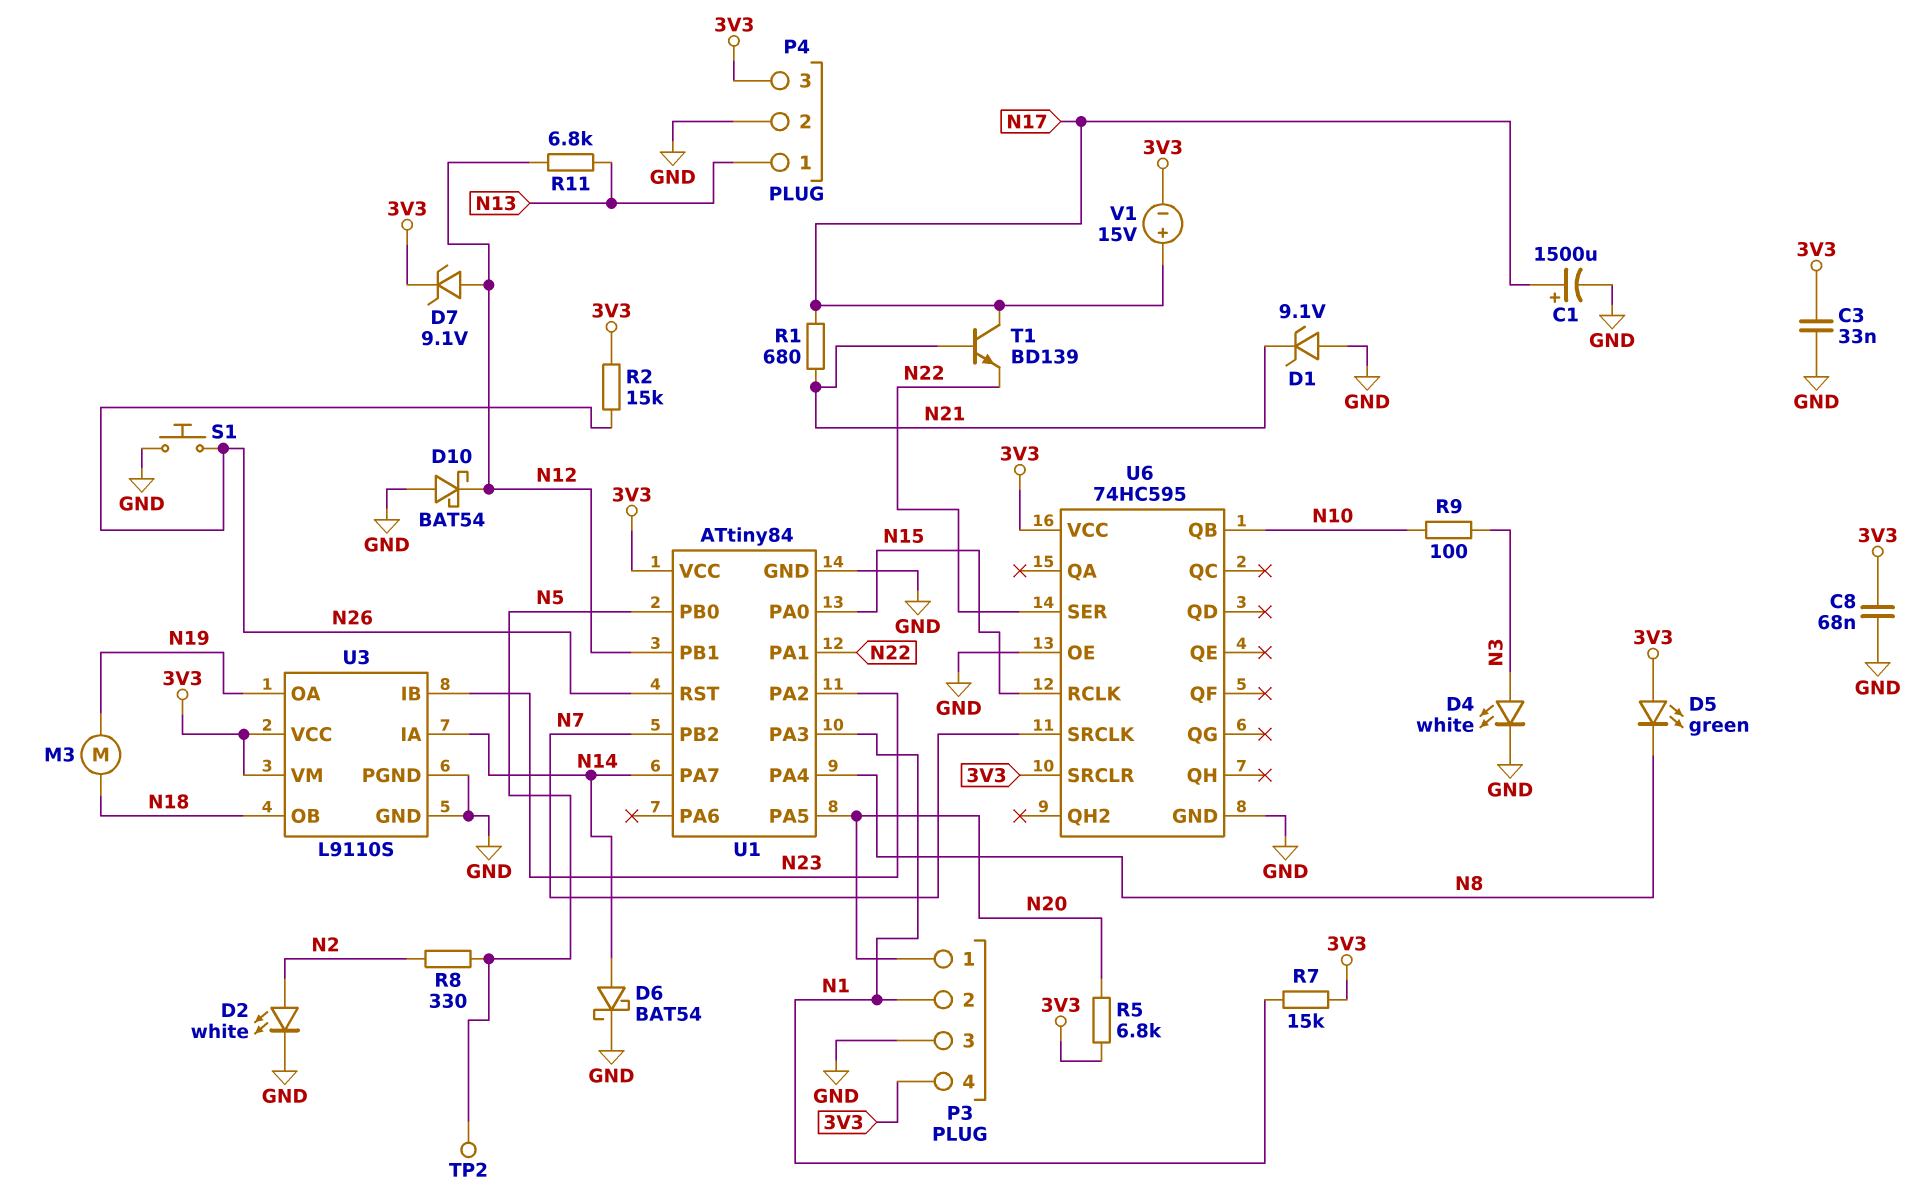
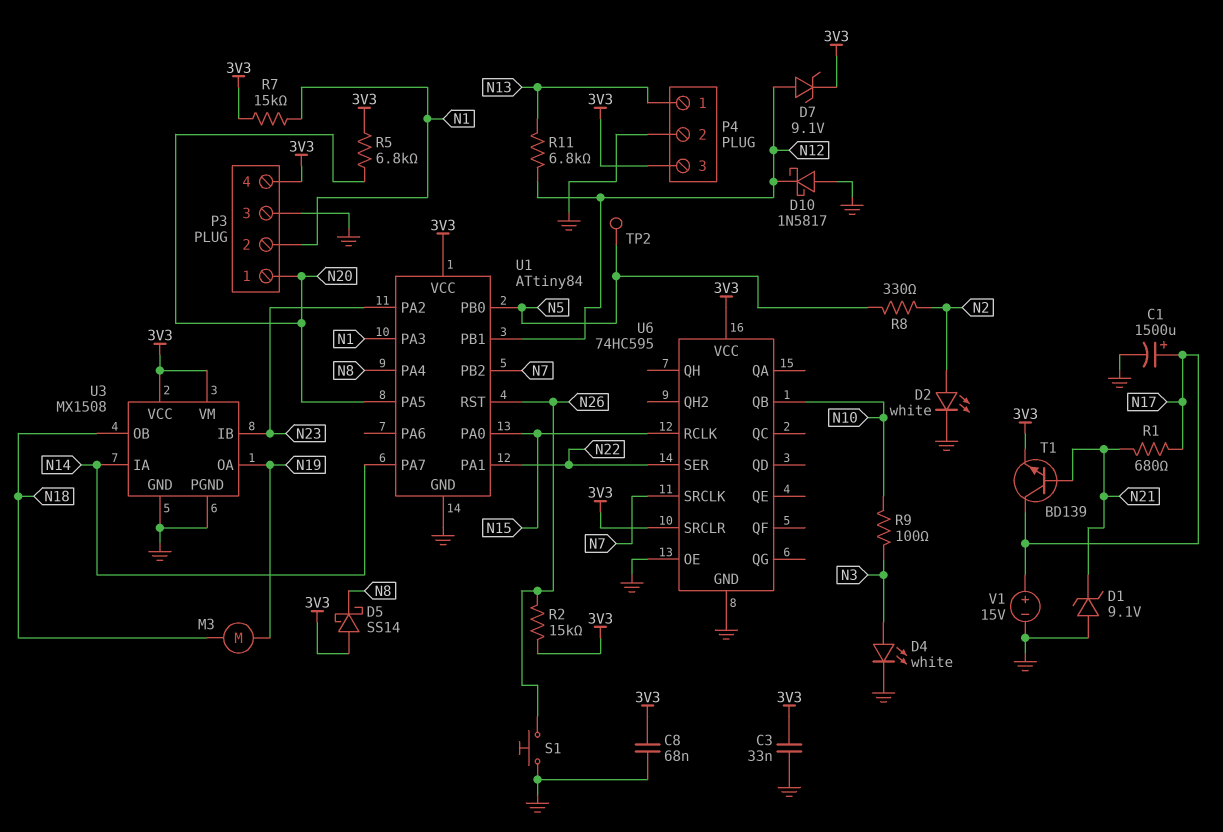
D5: LED green (A 3V3, K N8) -> schottky SS14 (A 3V3, K N8)
D6: schottky BAT54 (A N14, K GND) -> none
D10: schottky BAT54 (A GND, K N12) -> schottky 1N5817 (A GND, K N12)
T1: NPN BD139 (B N21, C N17, E N22) -> NPN BD139 (B N21, C N17, E 3V3)
U3: L9110S -> MX1508
V1: 15V (plus N17, minus 3V3) -> 15V (plus N17, minus GND)

